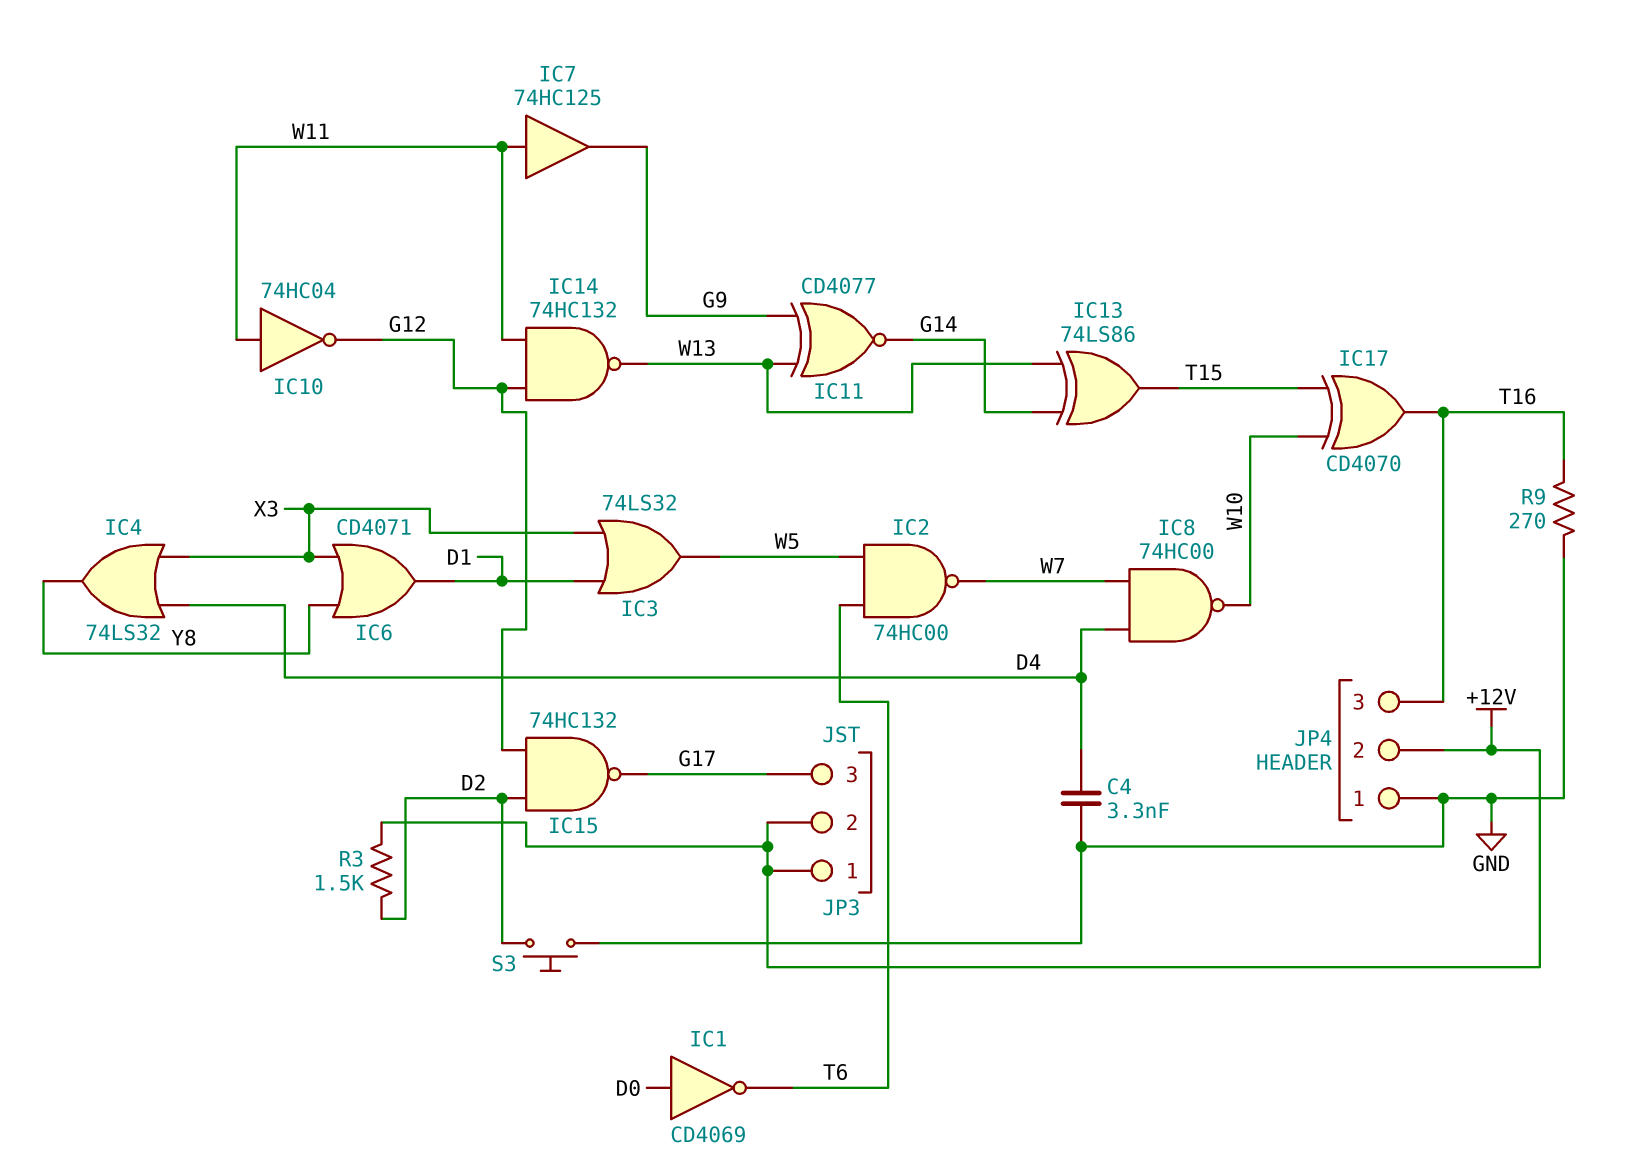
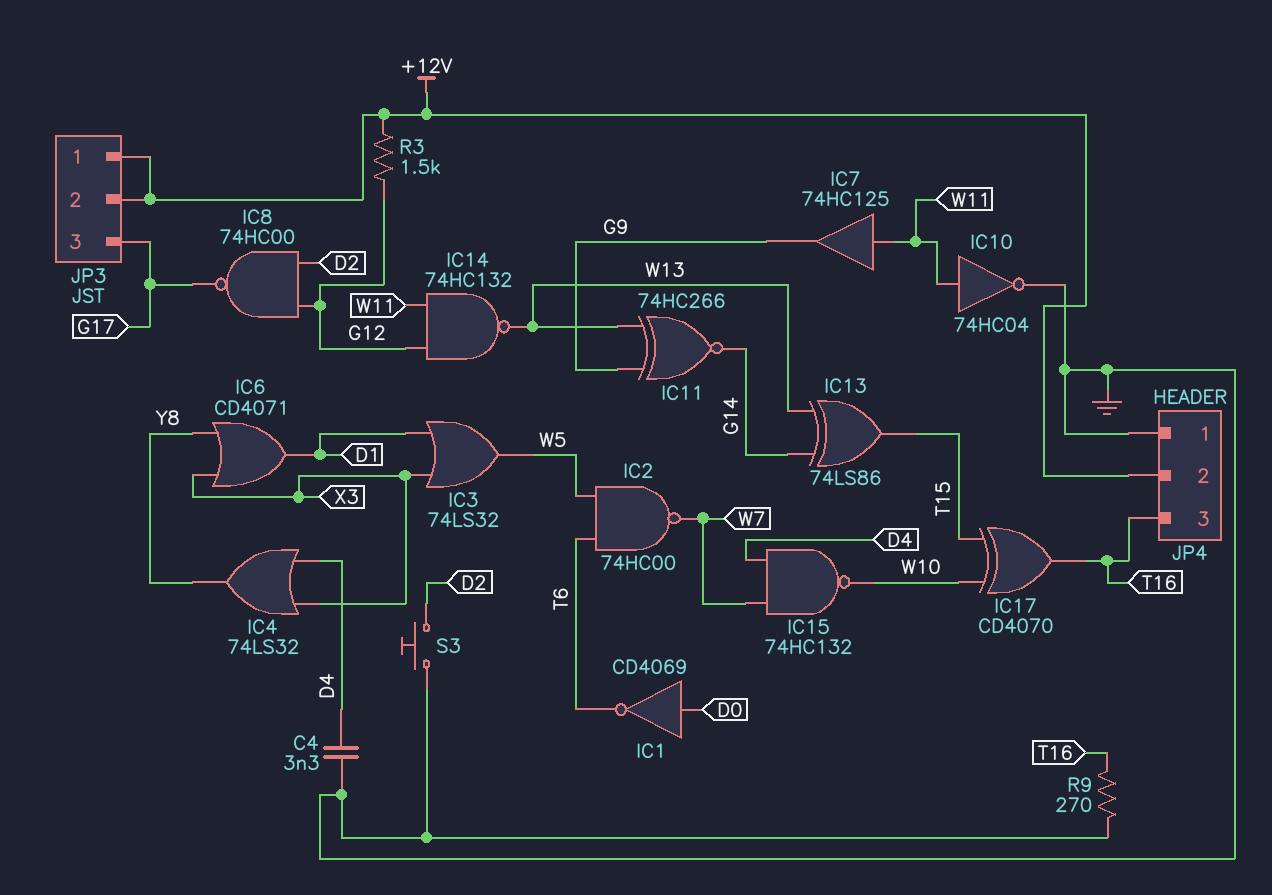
IC8: NAND 74HC00 (in D4, in W7, out W10) -> NAND 74HC00 (in D2, in G12, out G17)
IC10: NOT 74HC04 (in W11, out G12) -> NOT 74HC04 (in W11, out GND)
IC11: XNOR CD4077 (in G9, in W13, out G14) -> XNOR 74HC266 (in G9, in W13, out G14)
IC15: NAND 74HC132 (in D2, in G12, out G17) -> NAND 74HC132 (in D4, in W7, out W10)
R3: 1.5k (+12V, D2) -> 1.5k (+12V, G12)

